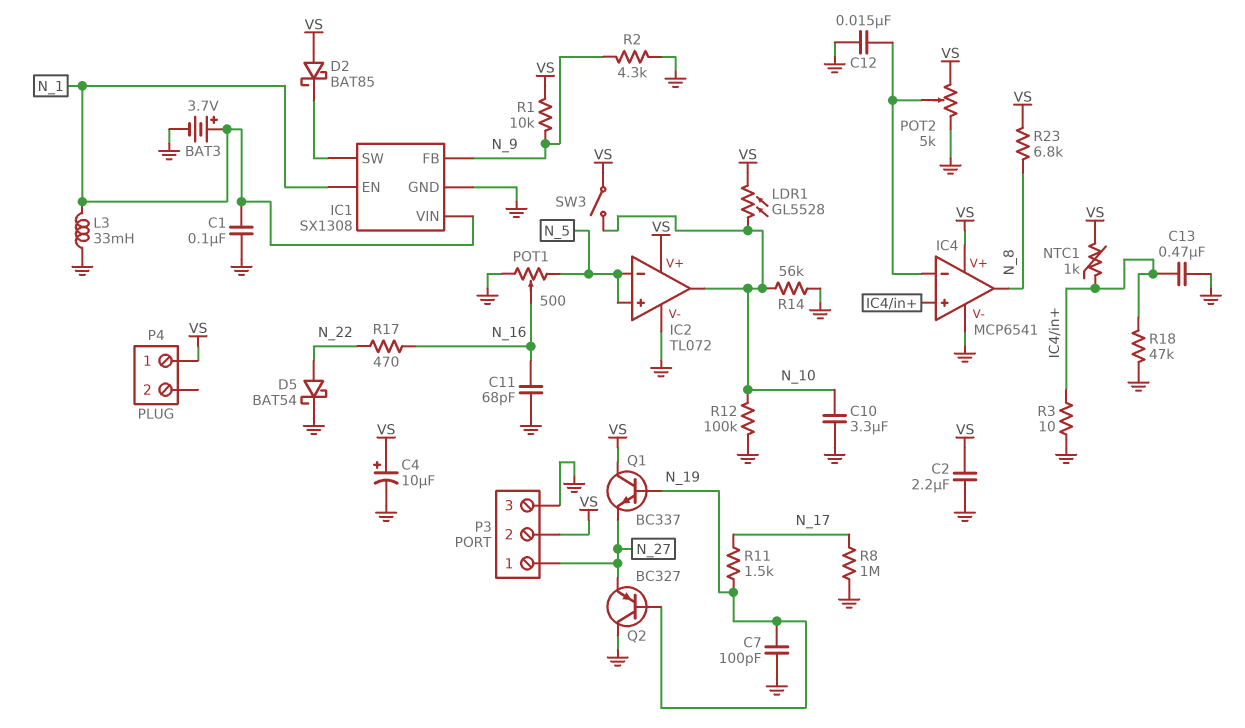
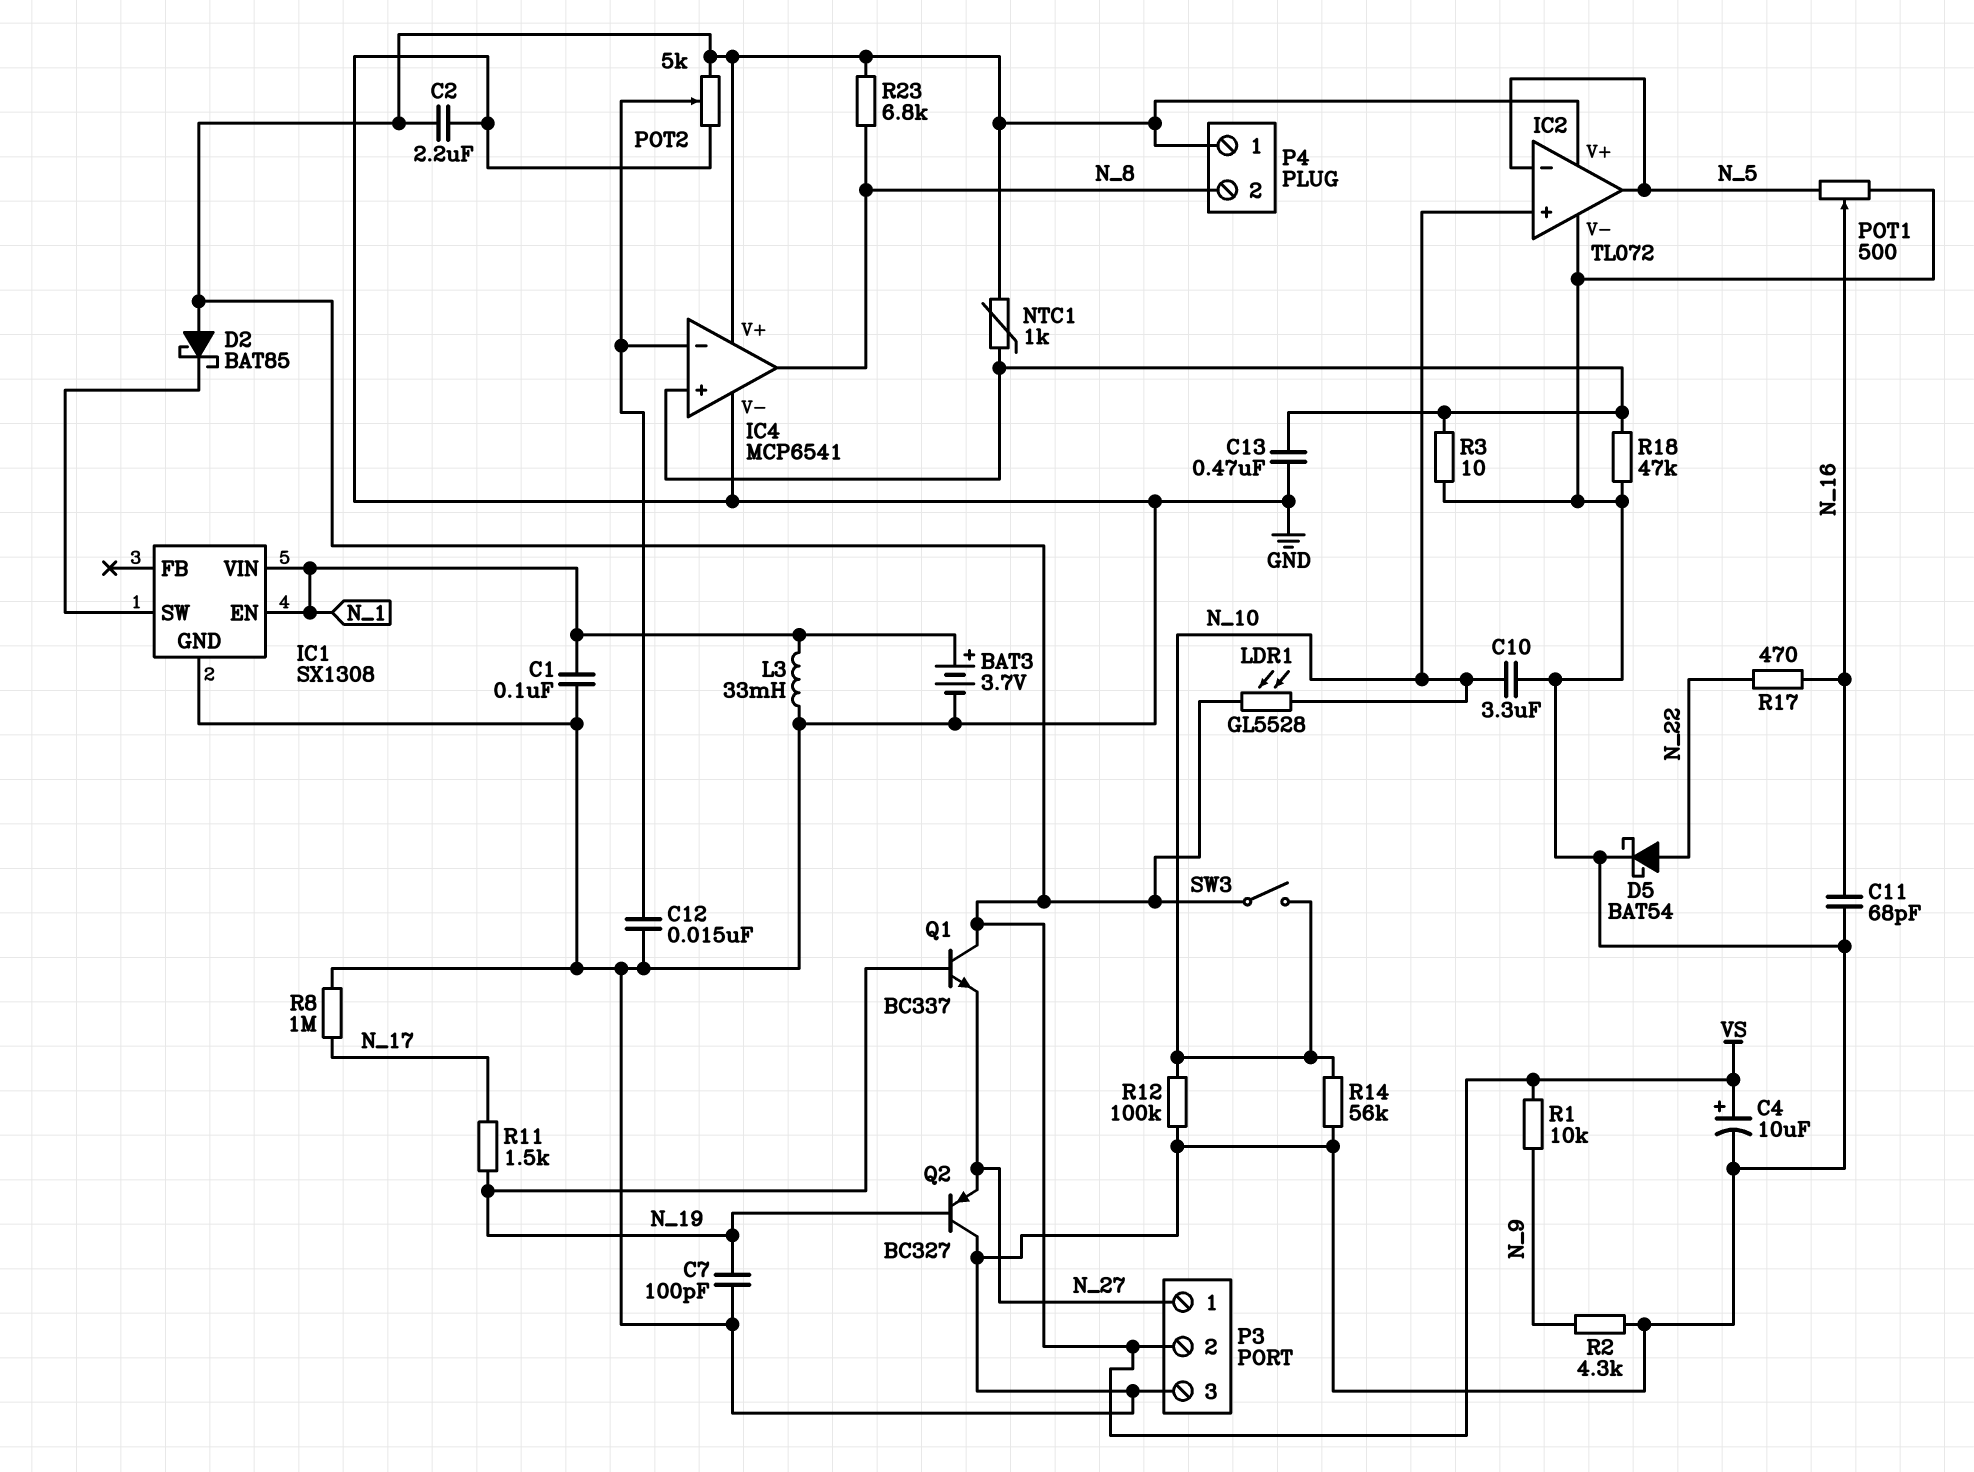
IC1 pin FB: N_9 -> none
IC2 pin in+: N_5 -> N_10
IC2 pin out: N_10 -> N_5
P4 pin 2: none -> N_8

